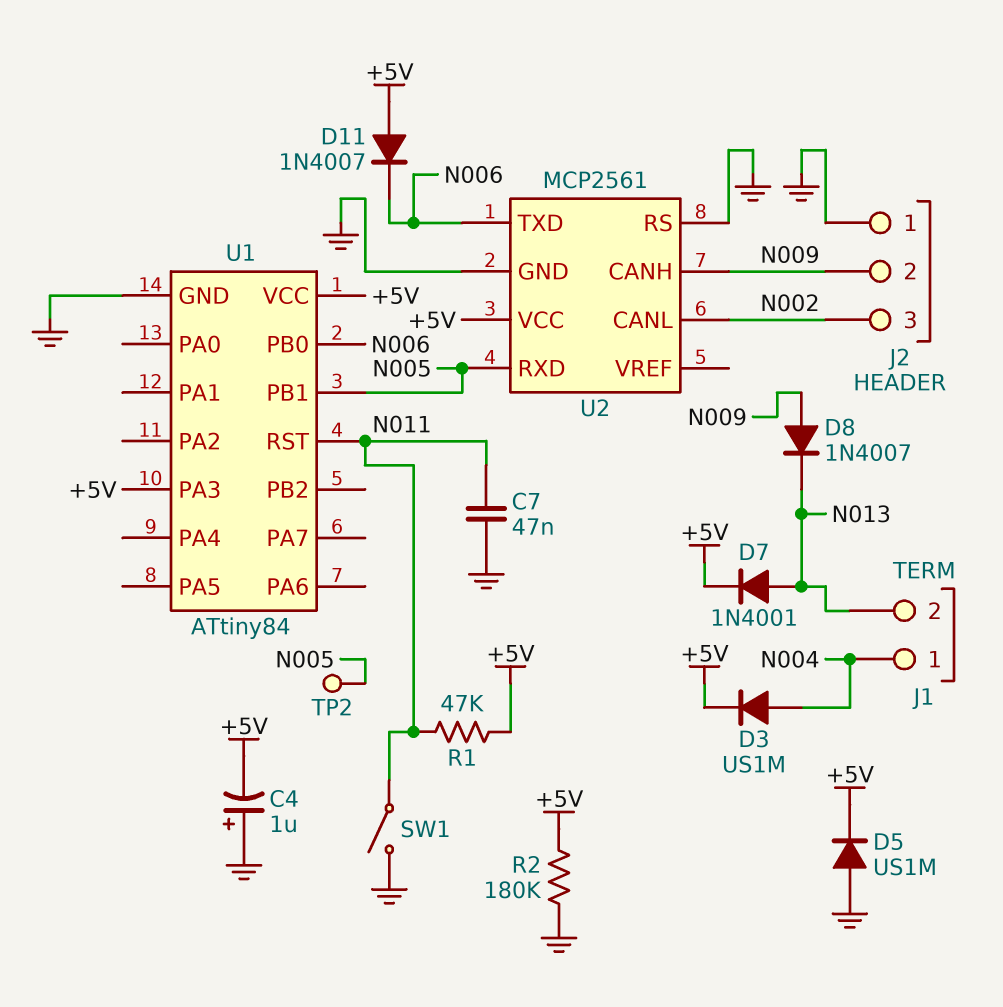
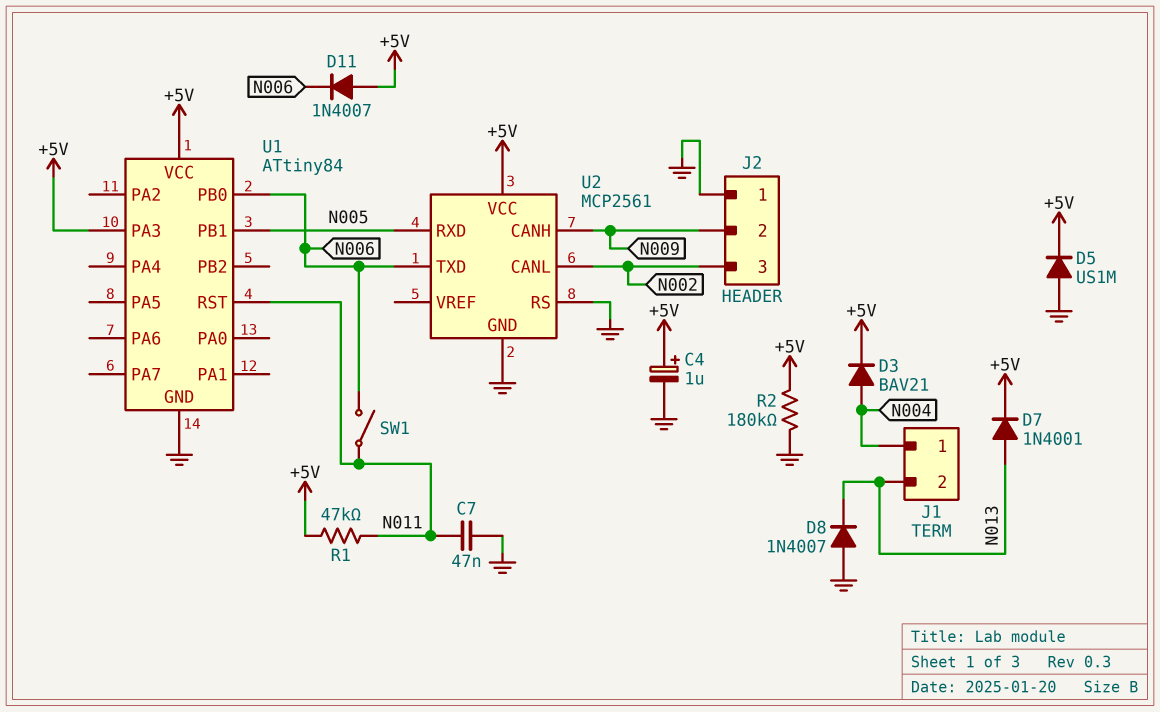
C4: 1uF (plus GND, minus +5V) -> 1uF (plus +5V, minus GND)
D3: diode US1M (A N004, K +5V) -> diode BAV21 (A N004, K +5V)
D8: diode 1N4007 (A N009, K N013) -> diode 1N4007 (A GND, K N013)
SW1: switch (GND, N011) -> switch (N006, N011)
TP2: test point (N005) -> none

